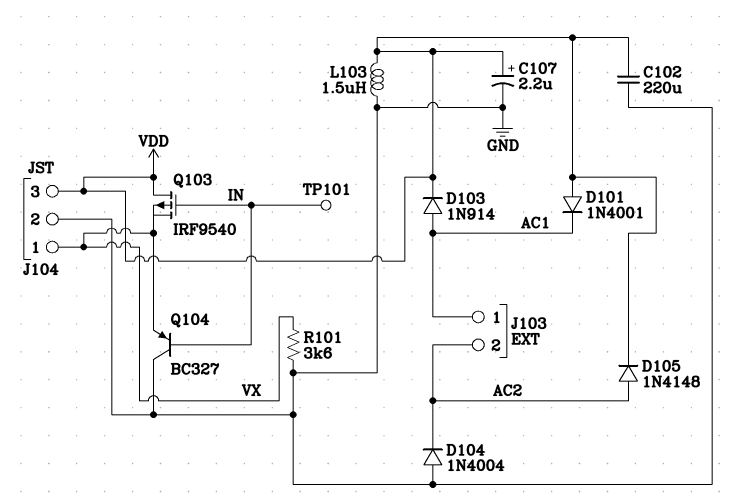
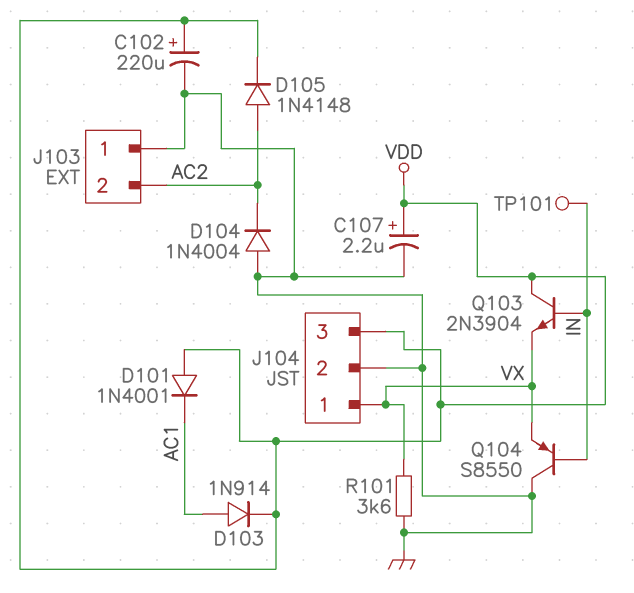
C102: 220uF (GND, VDD) -> 220uF (plus VDD, minus GND)
J103 pin 1: AC1 -> GND
L103: 1.5uH (GND, VDD) -> none
Q103: PMOS IRF9540 (G IN, D VDD, S VX) -> NPN 2N3904 (B IN, C VDD, E VX)
Q104: PNP BC327 (B IN, C GND, E VX) -> PNP S8550 (B IN, C GND, E VX)

